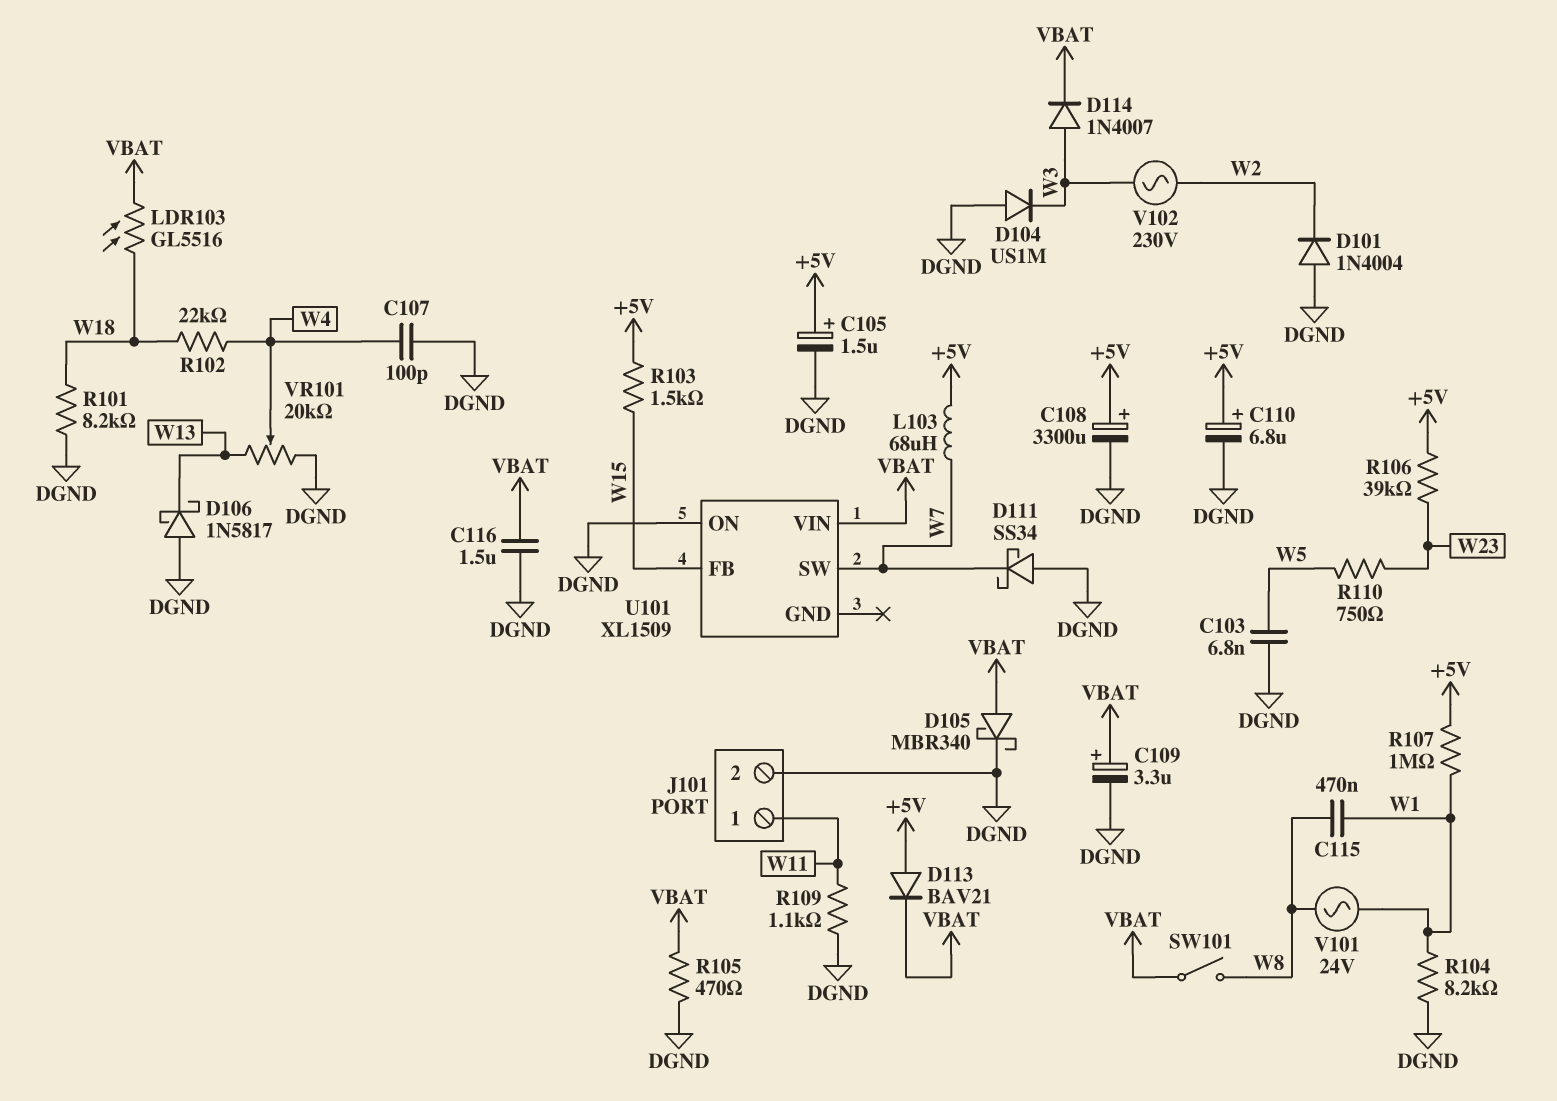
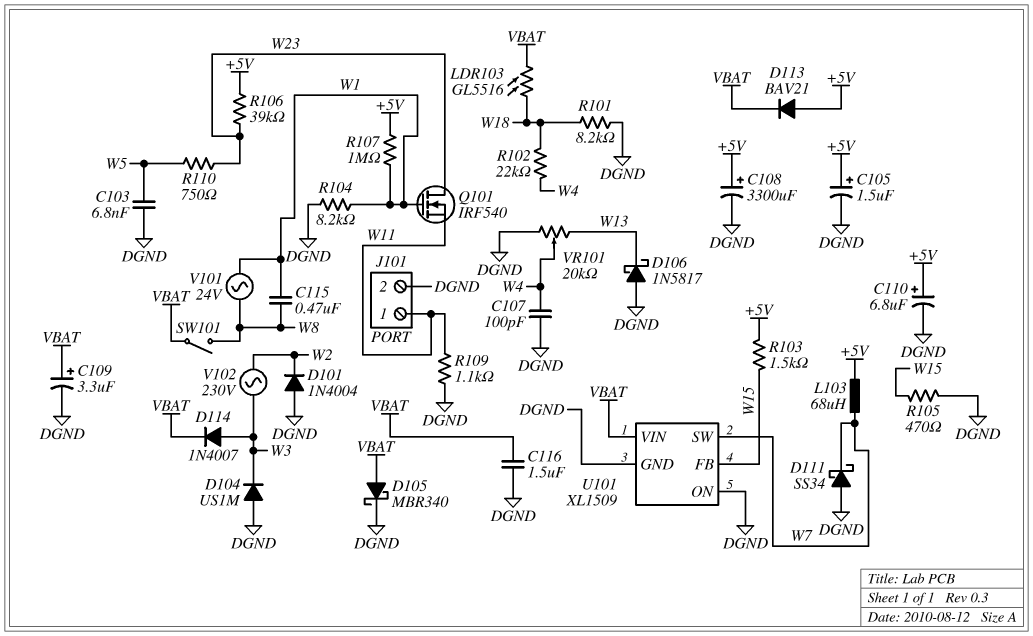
Q101: none -> NMOS IRF540 (G W1, D W23, S W11)
R105: 470 (DGND, VBAT) -> 470 (DGND, W15)
U101 pin GND: none -> DGND

